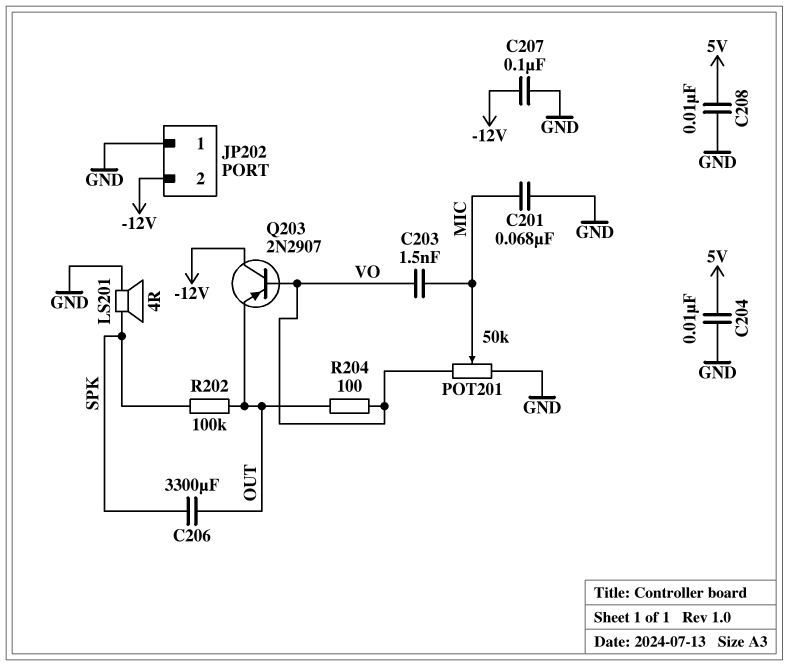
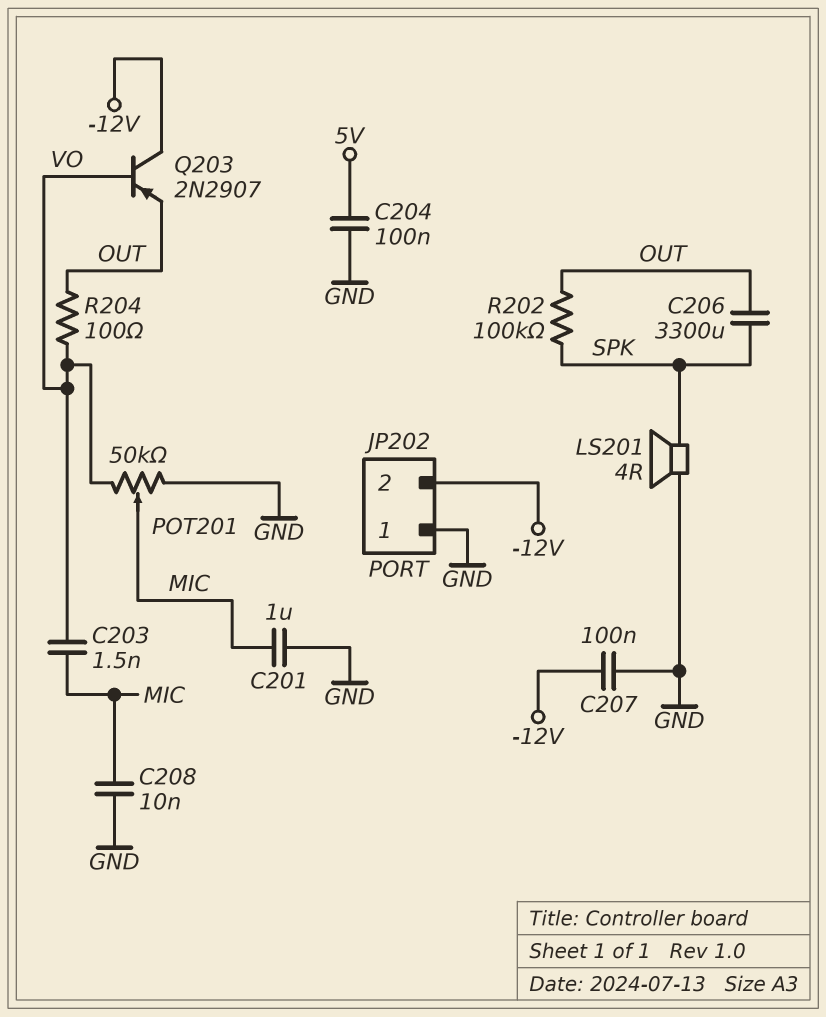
C201: 68nF (GND, MIC) -> 1uF (GND, MIC)
C204: 10nF (5V, GND) -> 100nF (5V, GND)
C208: 10nF (5V, GND) -> 10nF (GND, MIC)

